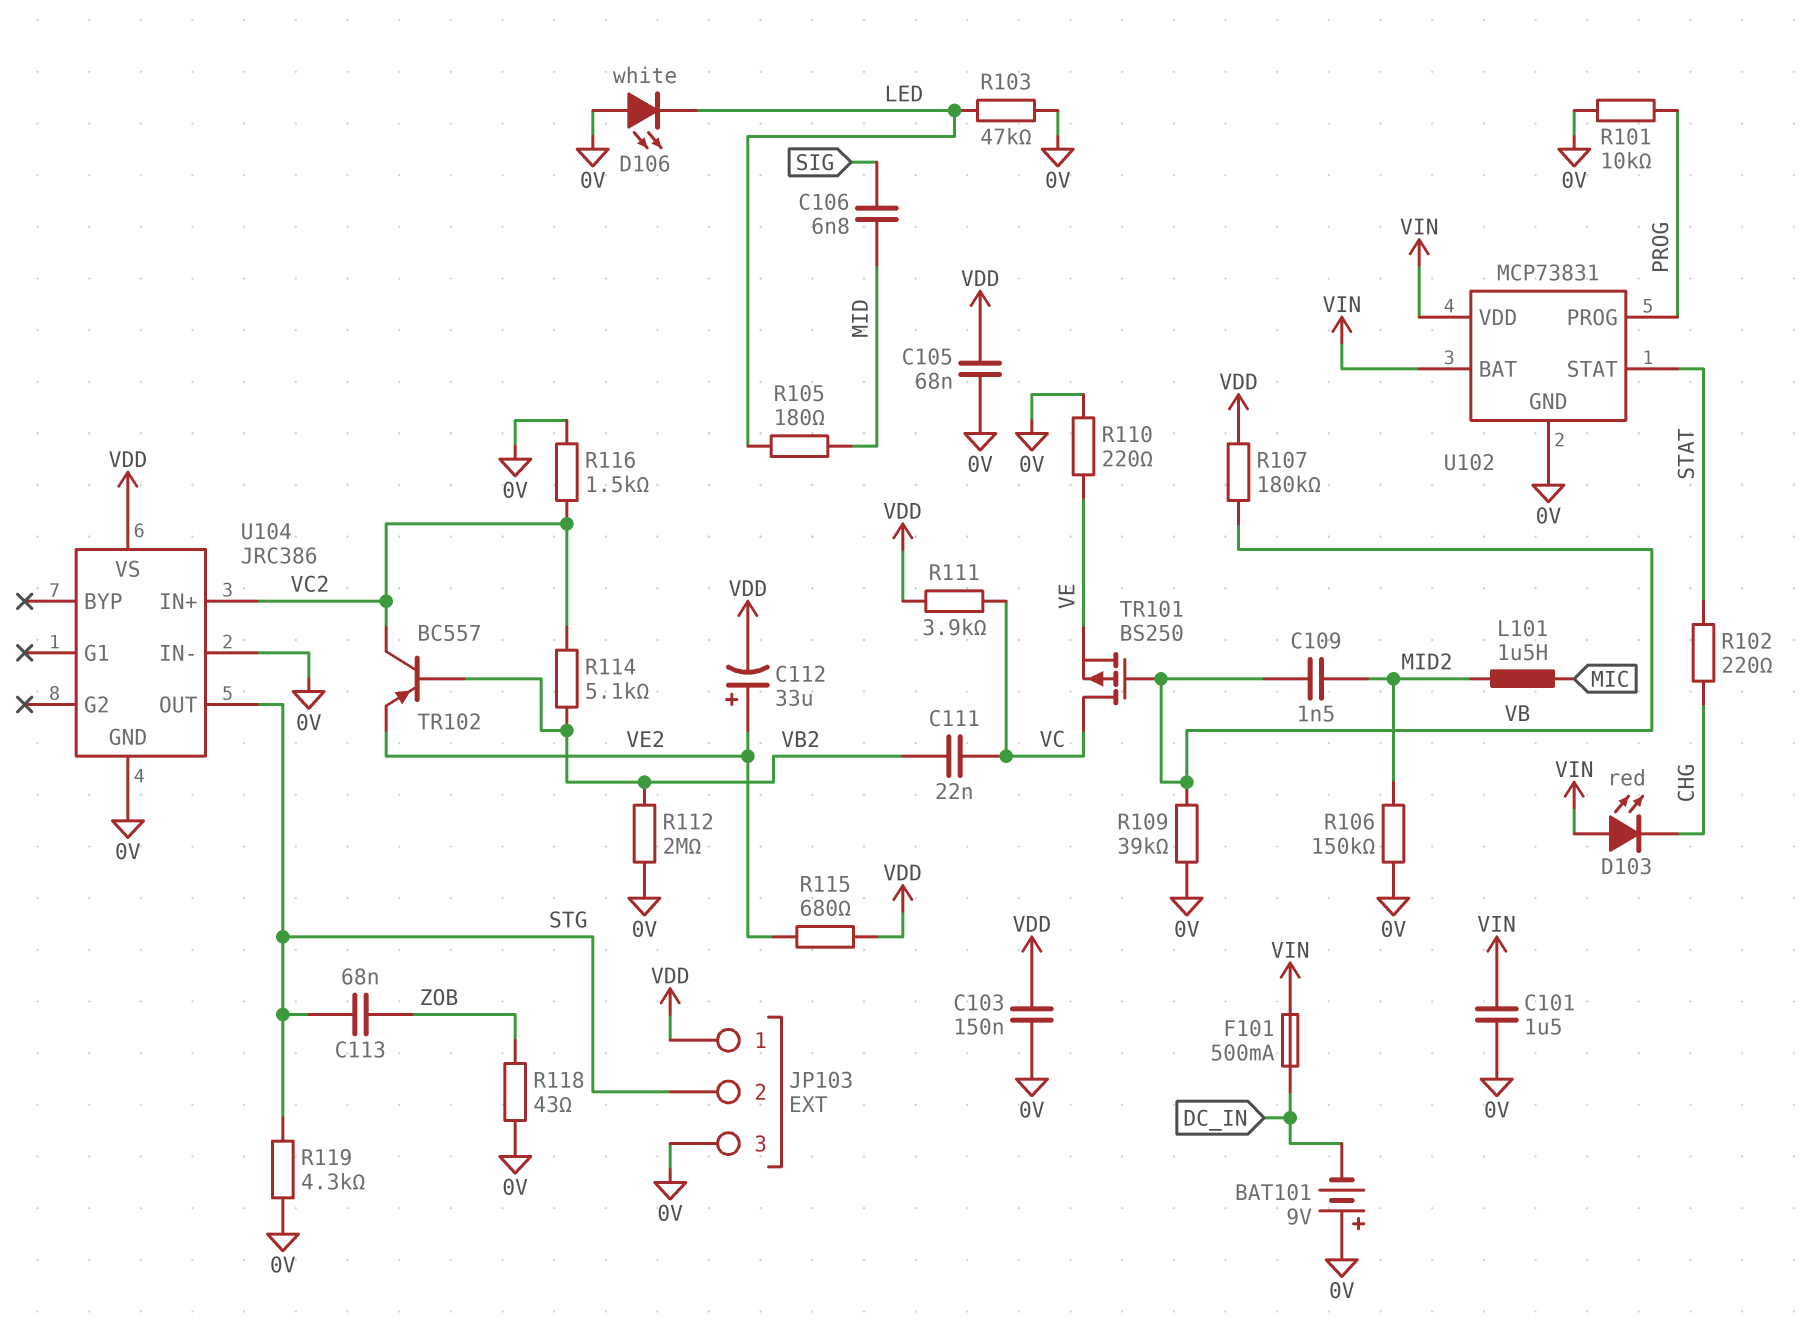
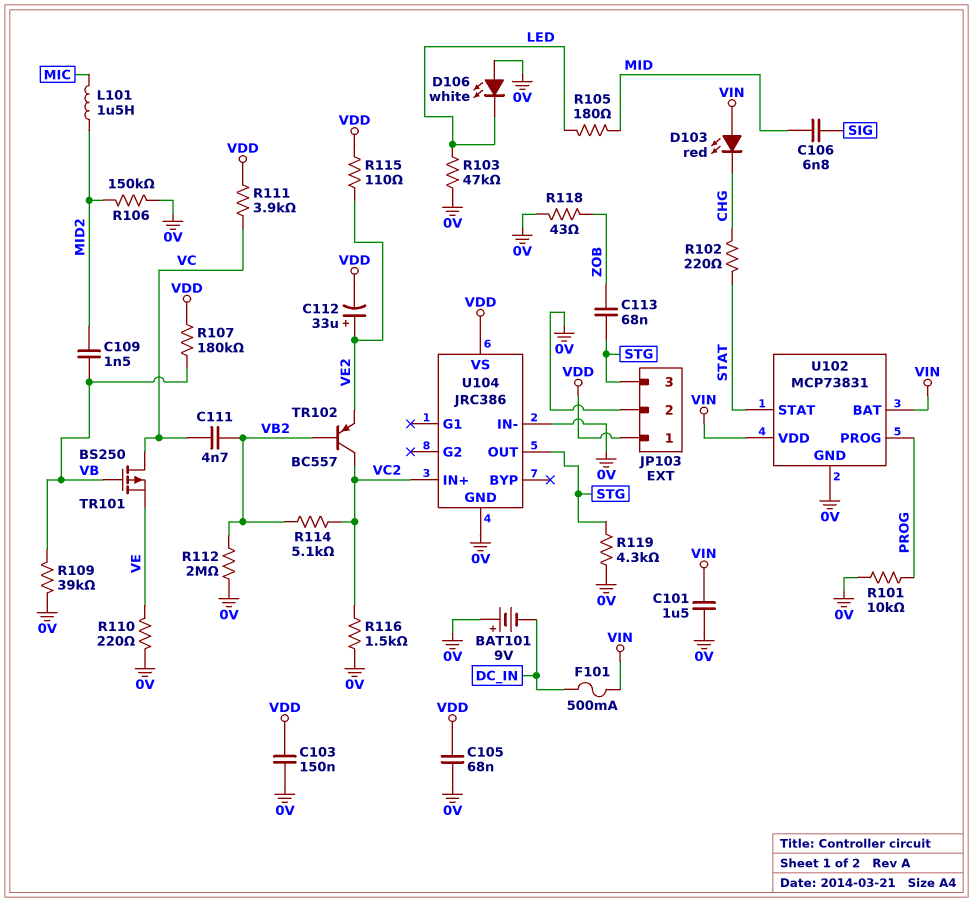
C111: 22nF (VB2, VC) -> 4.7nF (VB2, VC)
JP103 pin 2: STG -> 0V
JP103 pin 3: 0V -> STG
R115: 680 (VDD, VE2) -> 110 (VDD, VE2)

